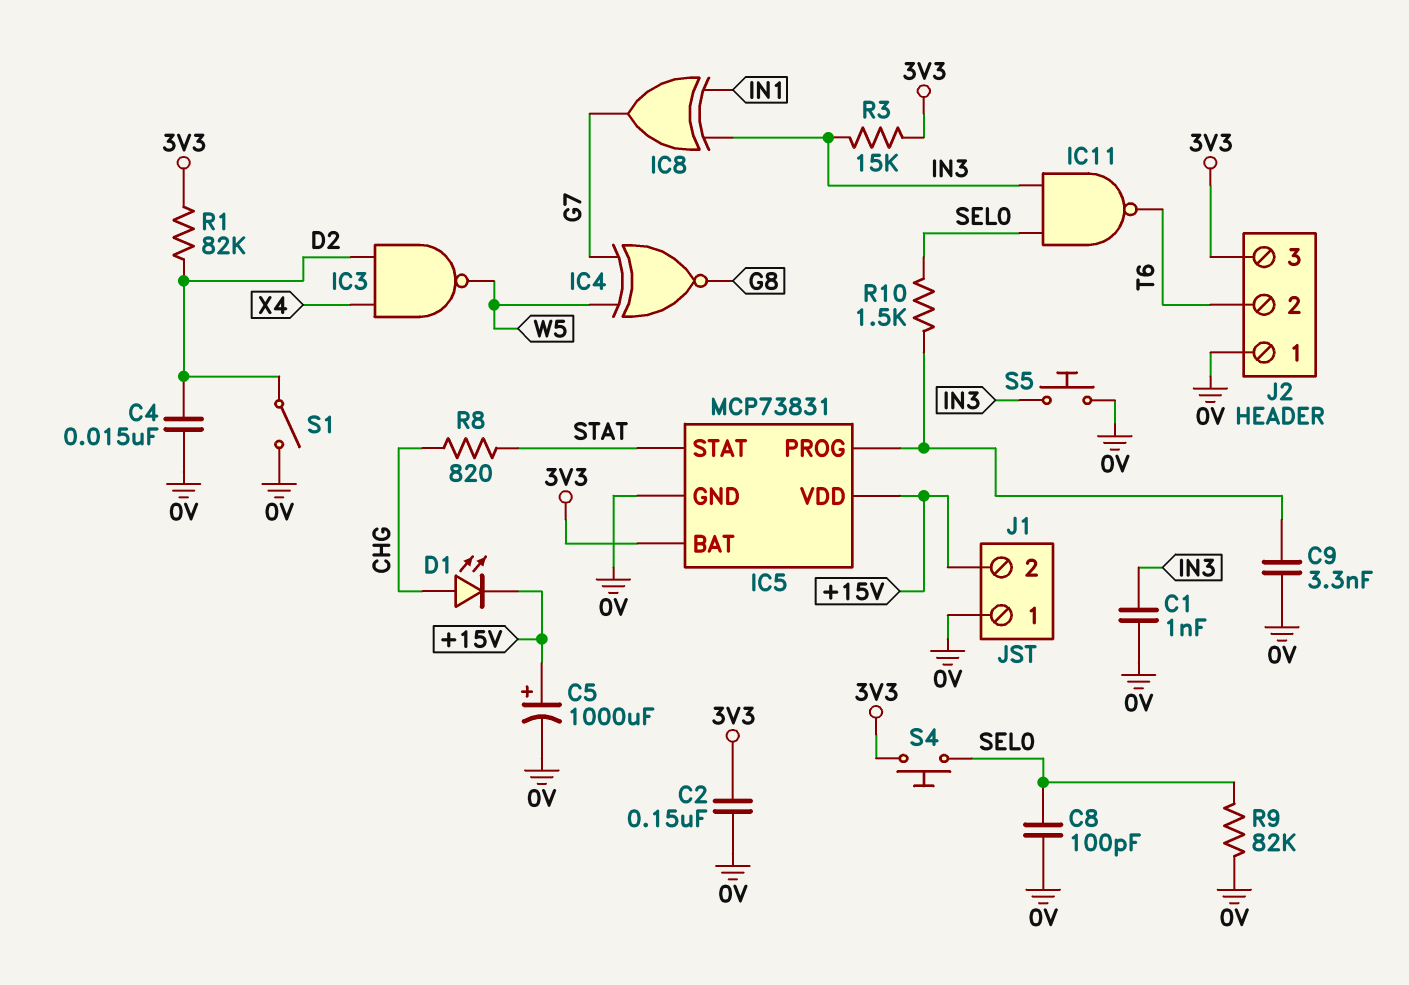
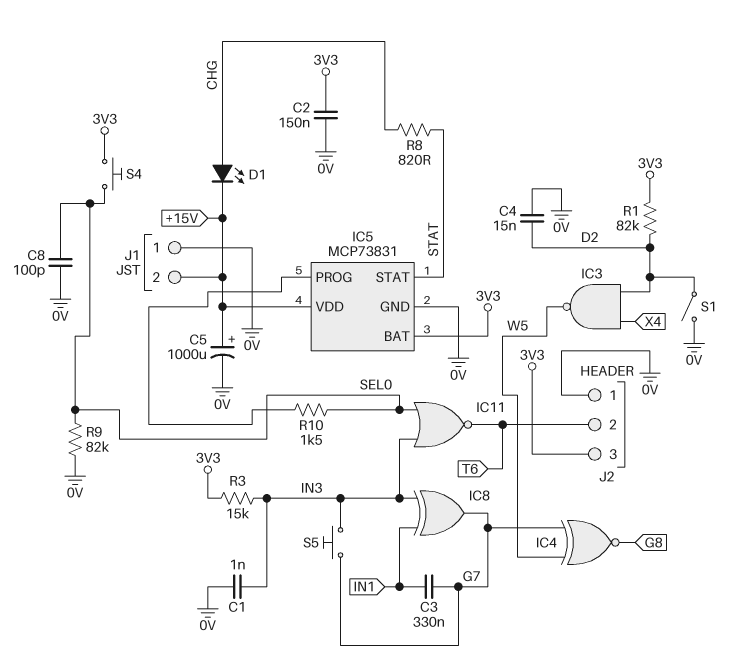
C3: none -> 330nF (G7, IN1)
C9: 3.3nF (0V, IC5/PROG) -> none
IC11: NAND (in IN3, in SEL0, out T6) -> NOR (in IN3, in SEL0, out T6)
S5: button (0V, IN3) -> button (G7, IN3)

